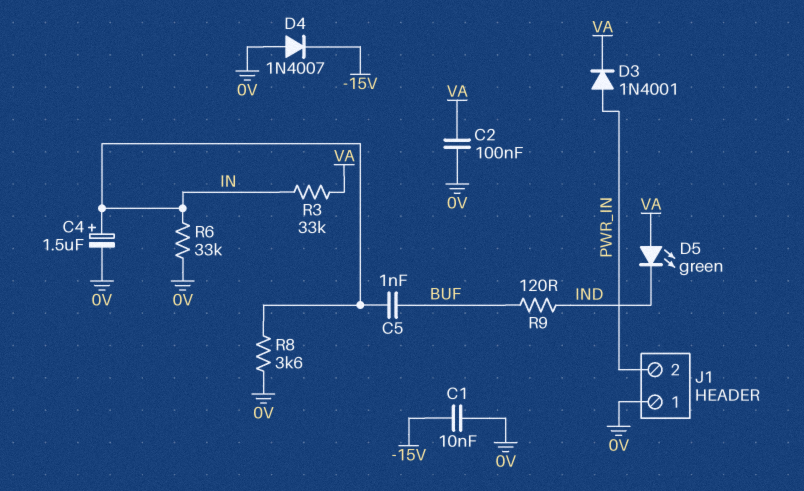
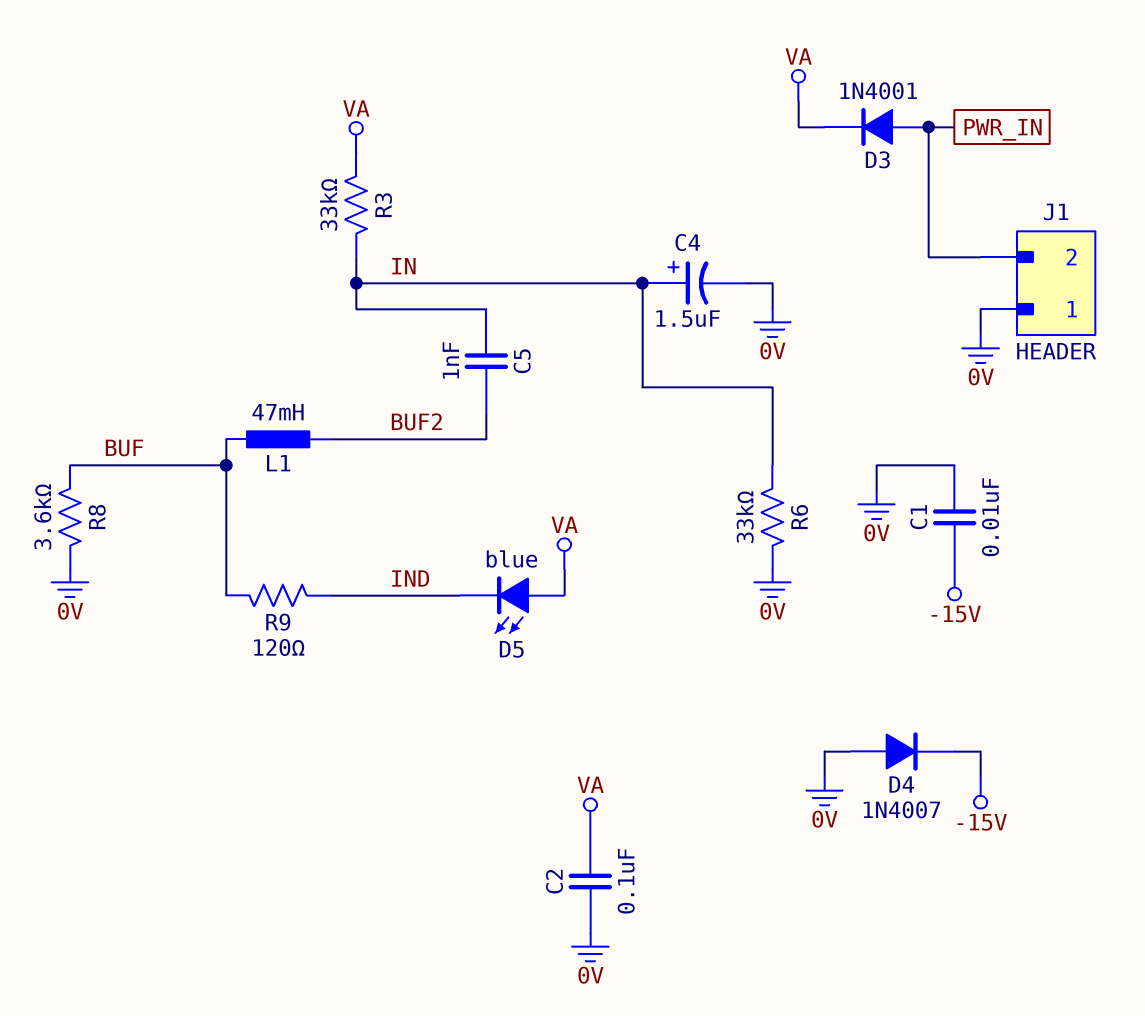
C5: 1nF (BUF, IN) -> 1nF (BUF2, IN)
D5: LED green (A VA, K IND) -> LED blue (A VA, K IND)
L1: none -> 47mH (BUF, BUF2)
R8: 3.6k (0V, IN) -> 3.6k (0V, BUF)

